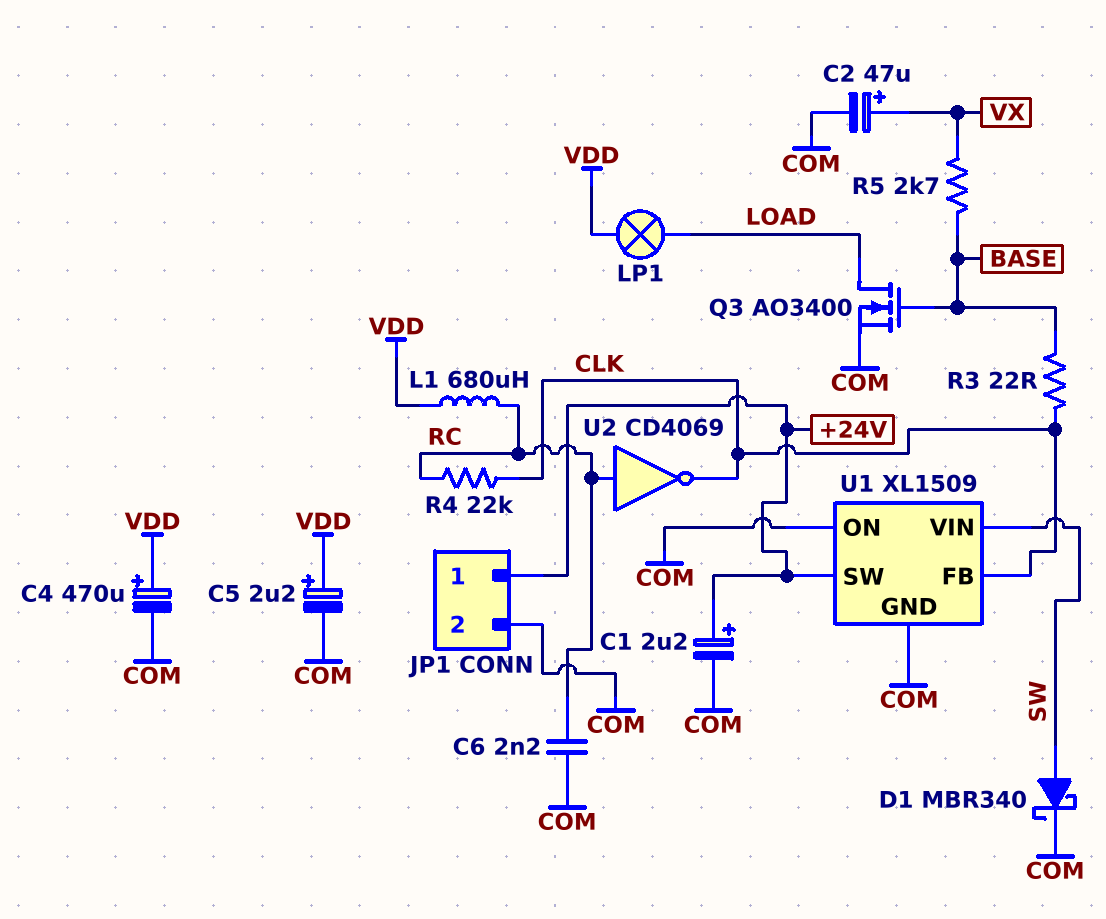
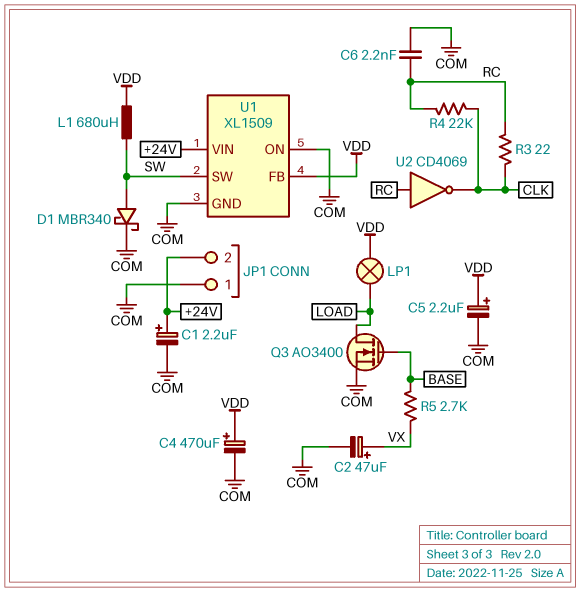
JP1 pin 1: +24V -> COM
JP1 pin 2: COM -> +24V
L1: 680uH (RC, VDD) -> 680uH (SW, VDD)
R3: 22 (BASE, CLK) -> 22 (CLK, RC)
U1 pin FB: CLK -> VDD
U1 pin SW: +24V -> SW
U1 pin VIN: SW -> +24V

